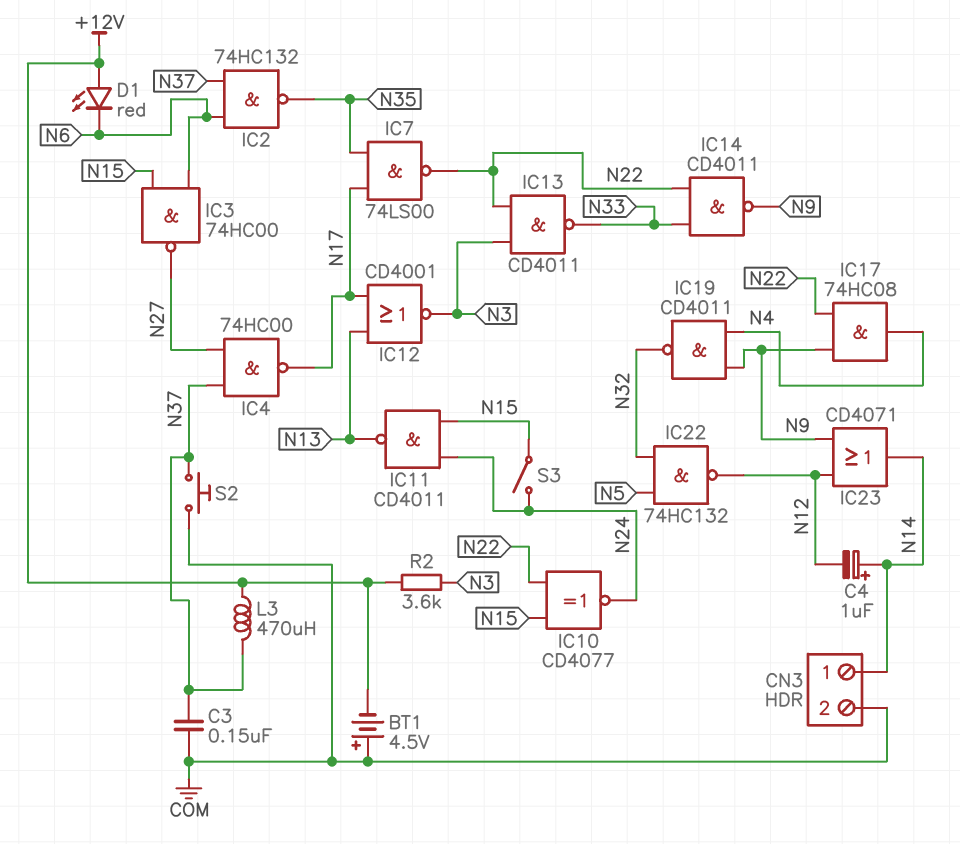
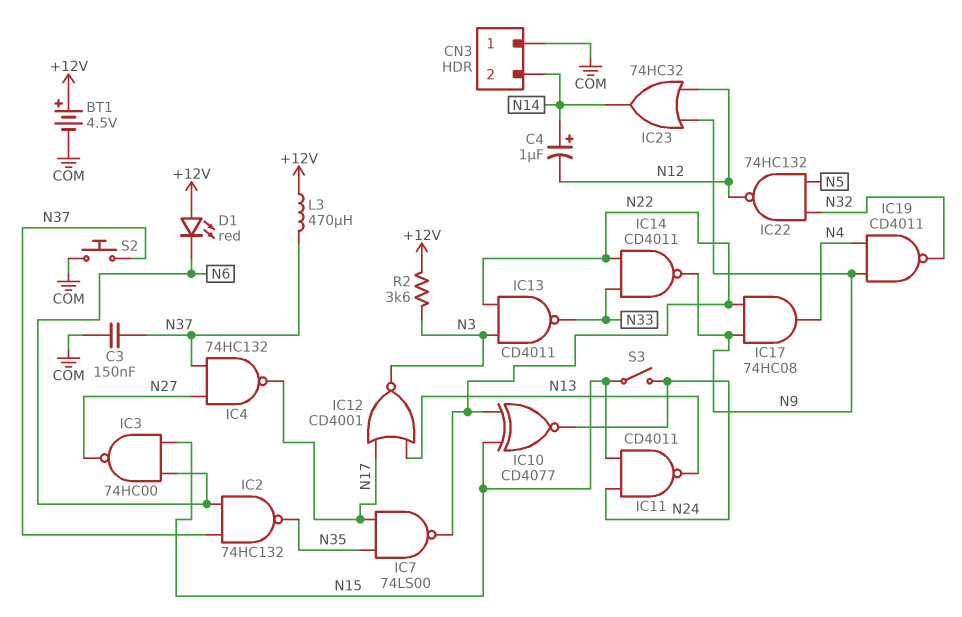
BT1: 4.5V (plus COM, minus +12V) -> 4.5V (plus +12V, minus COM)
CN3 pin 1: N14 -> COM
CN3 pin 2: COM -> N14
IC4: NAND 74HC00 (in N27, in N37, out N17) -> NAND 74HC132 (in N27, in N37, out N17)
IC23: OR CD4071 (in N9, in N12, out N14) -> OR 74HC32 (in N9, in N12, out N14)

